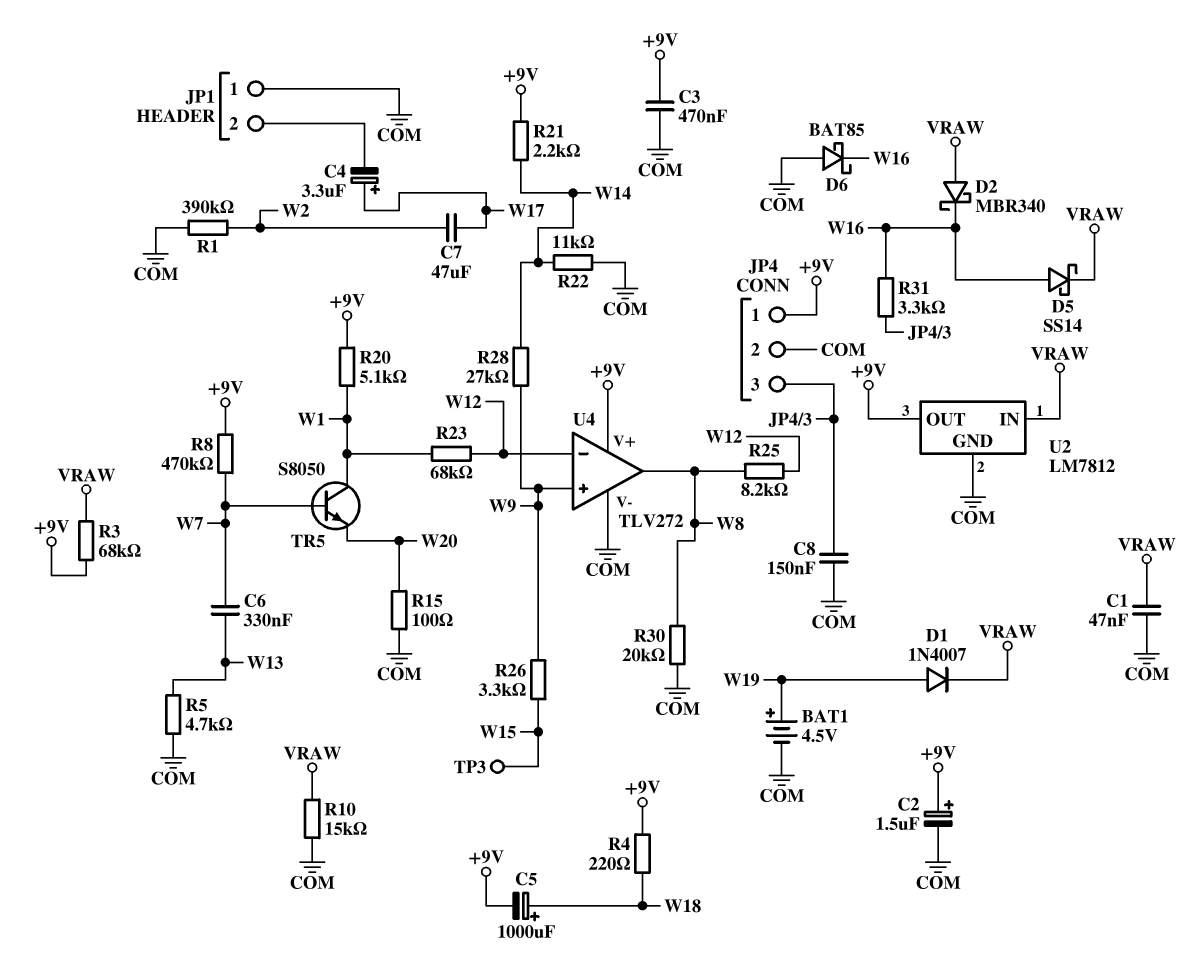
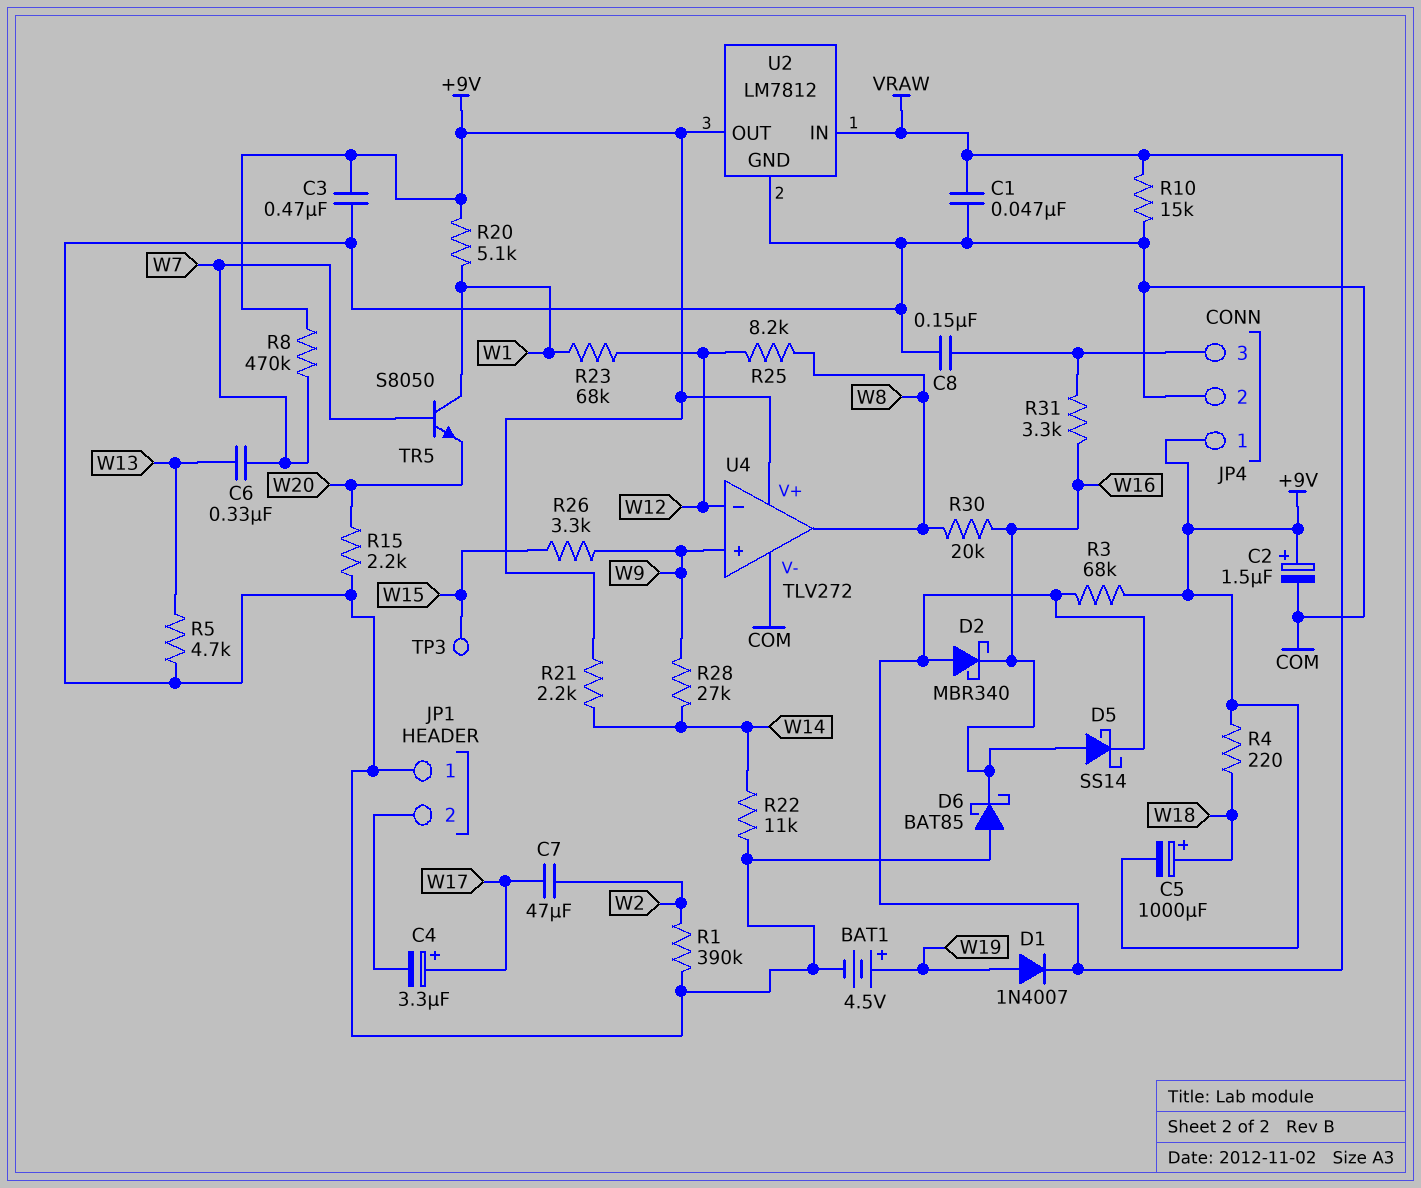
R15: 100 (COM, W20) -> 2.2k (COM, W20)
R30: 20k (COM, W8) -> 20k (W8, W16)

